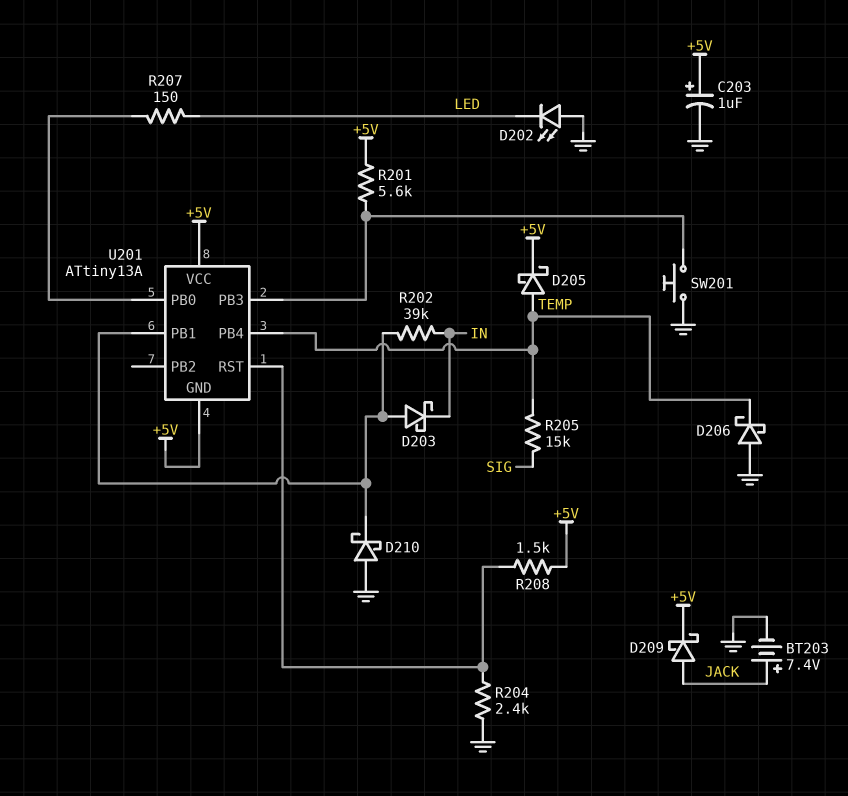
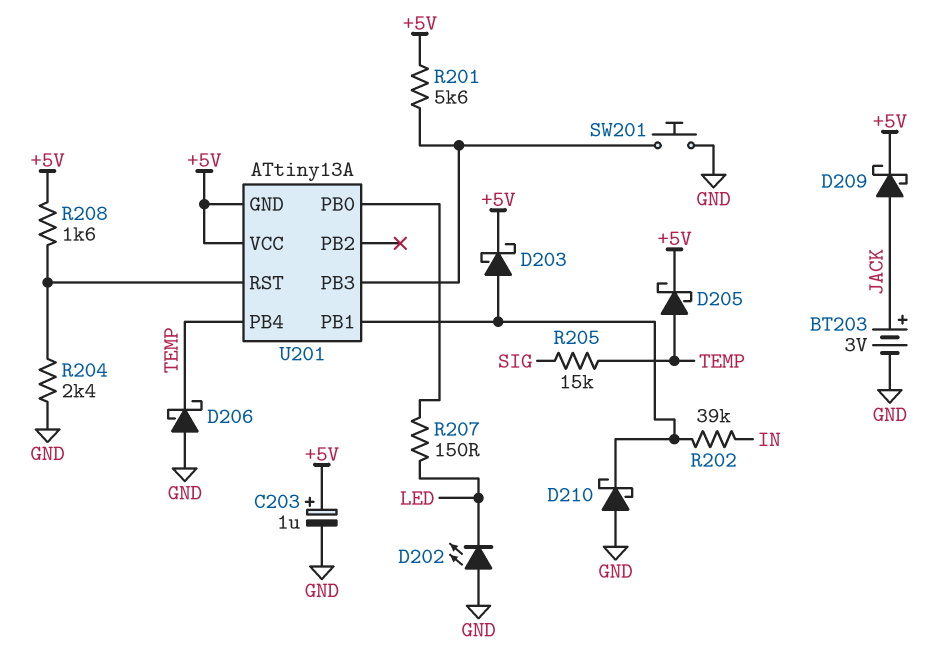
BT203: 7.4V (plus JACK, minus GND) -> 3V (plus JACK, minus GND)
D203: schottky (A U201/PB1, K IN) -> schottky (A U201/PB1, K +5V)
R208: 1.5k (+5V, U201/RST) -> 1.6k (+5V, U201/RST)

